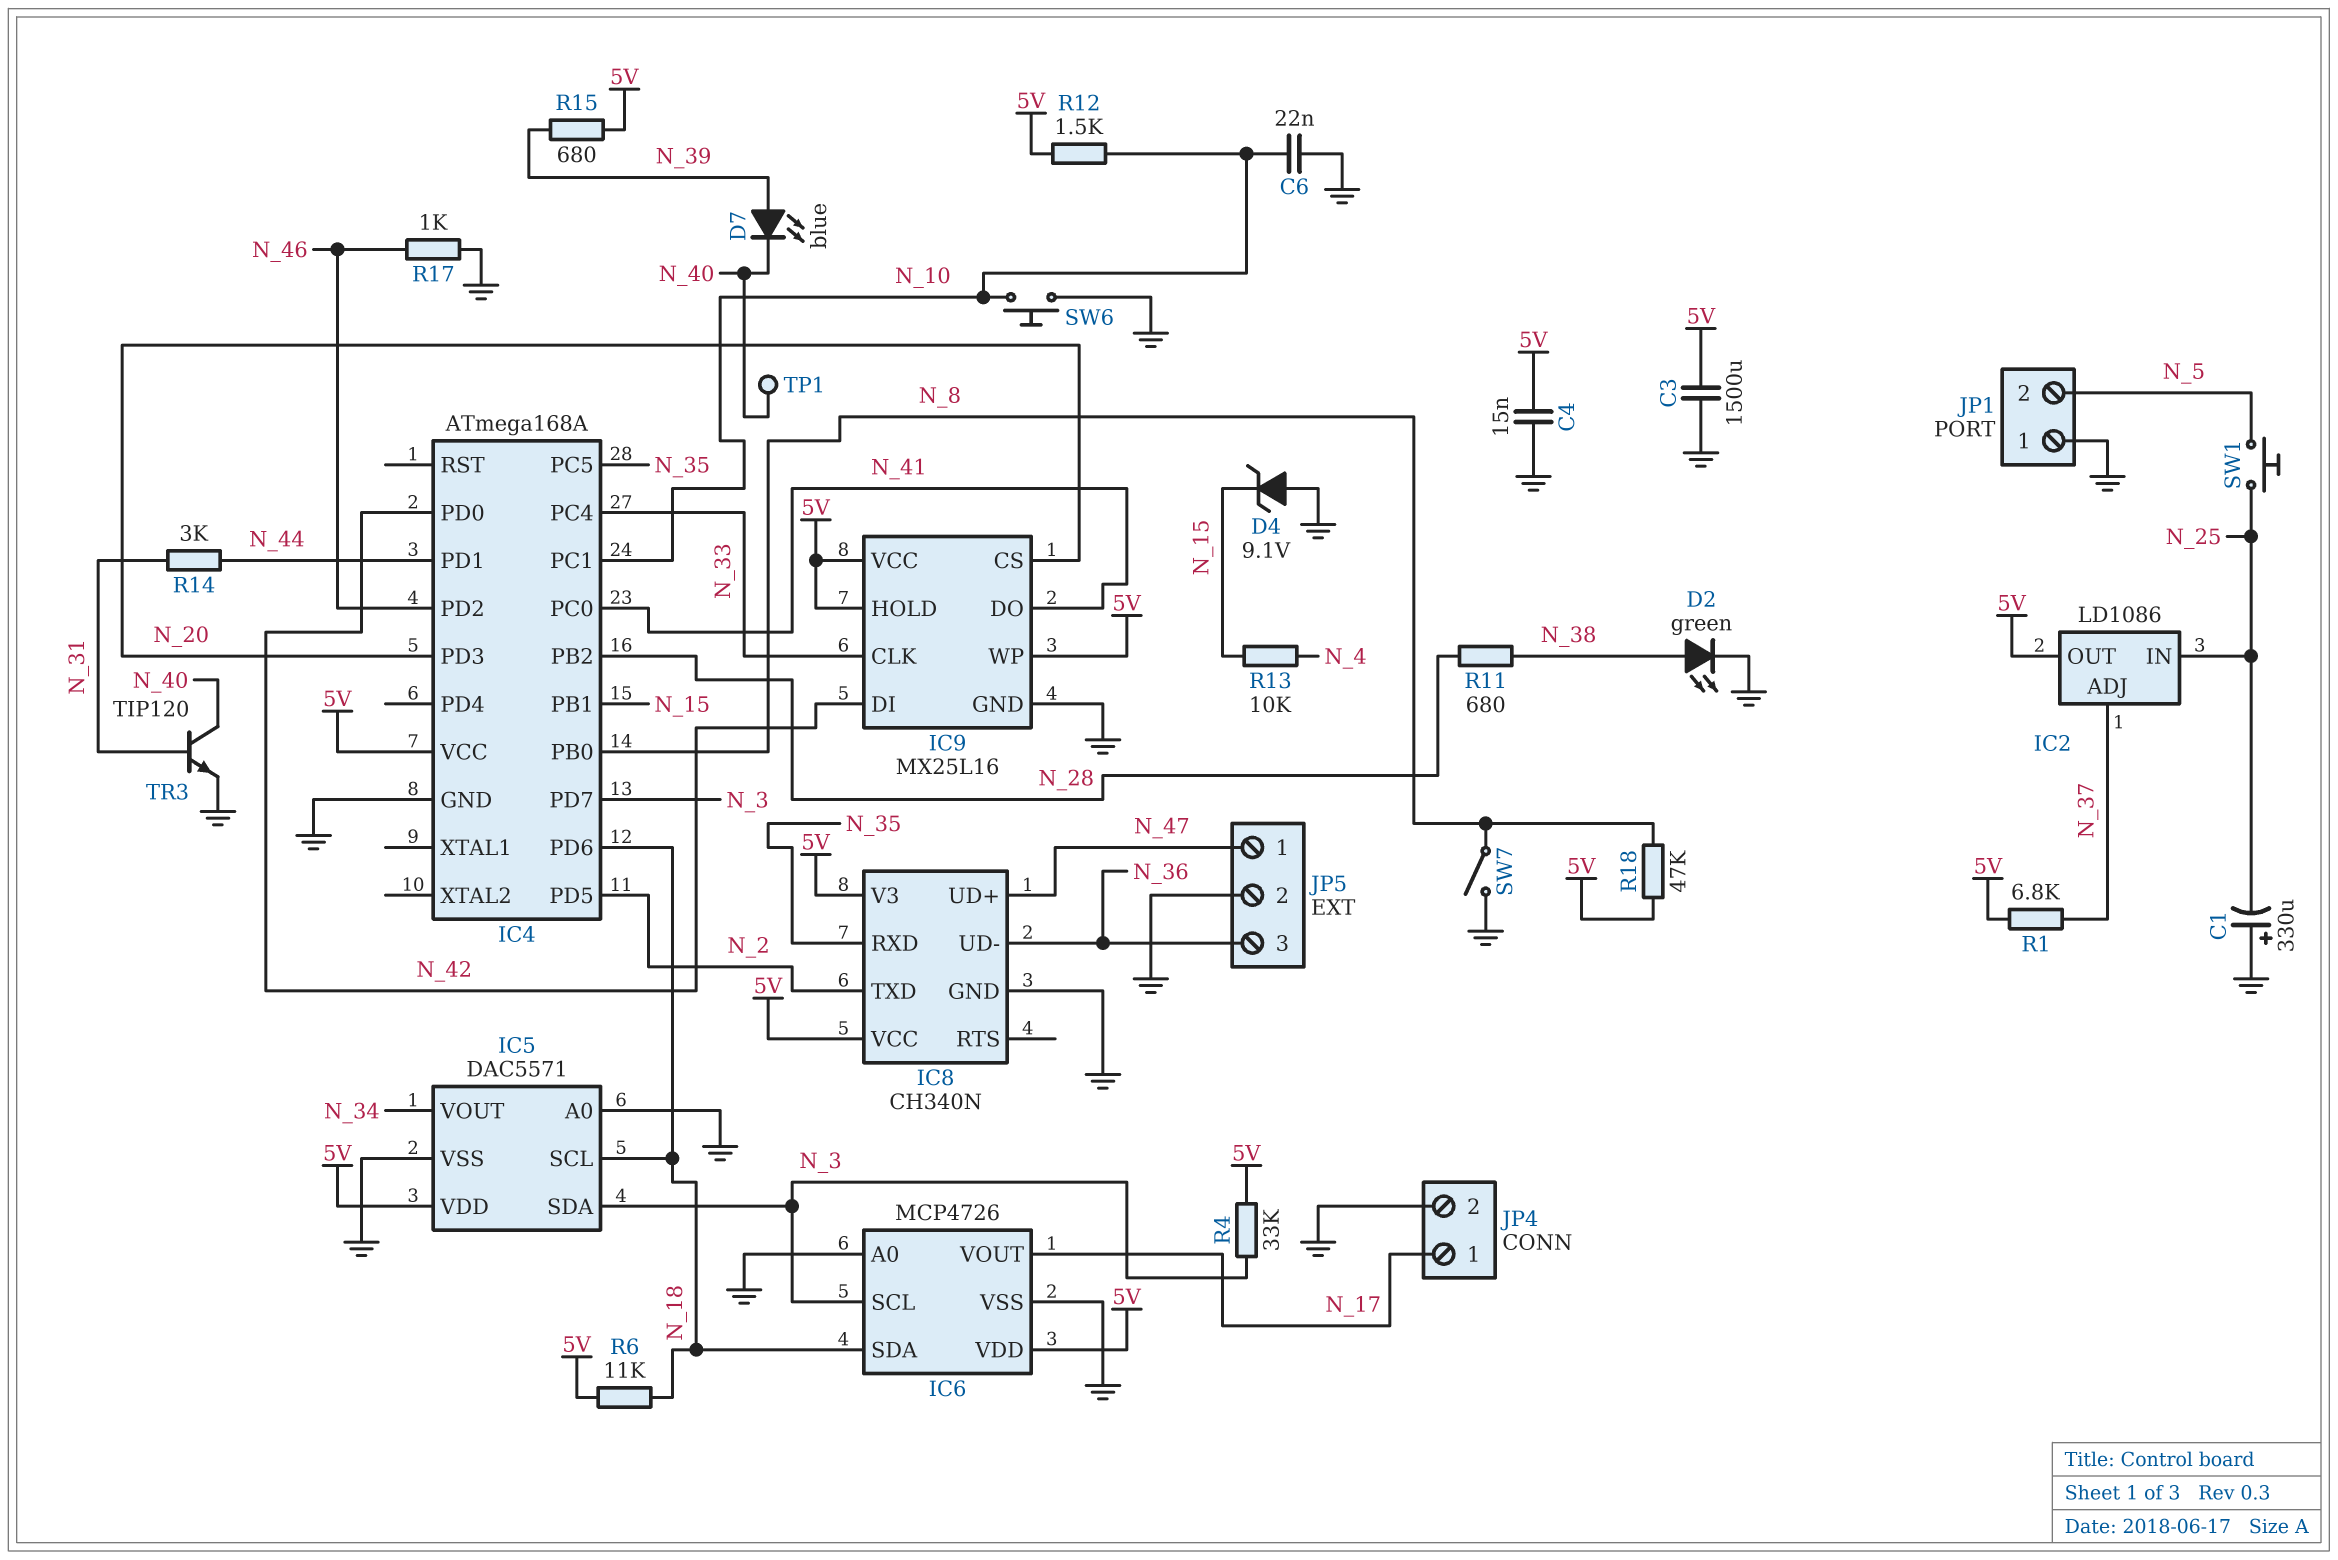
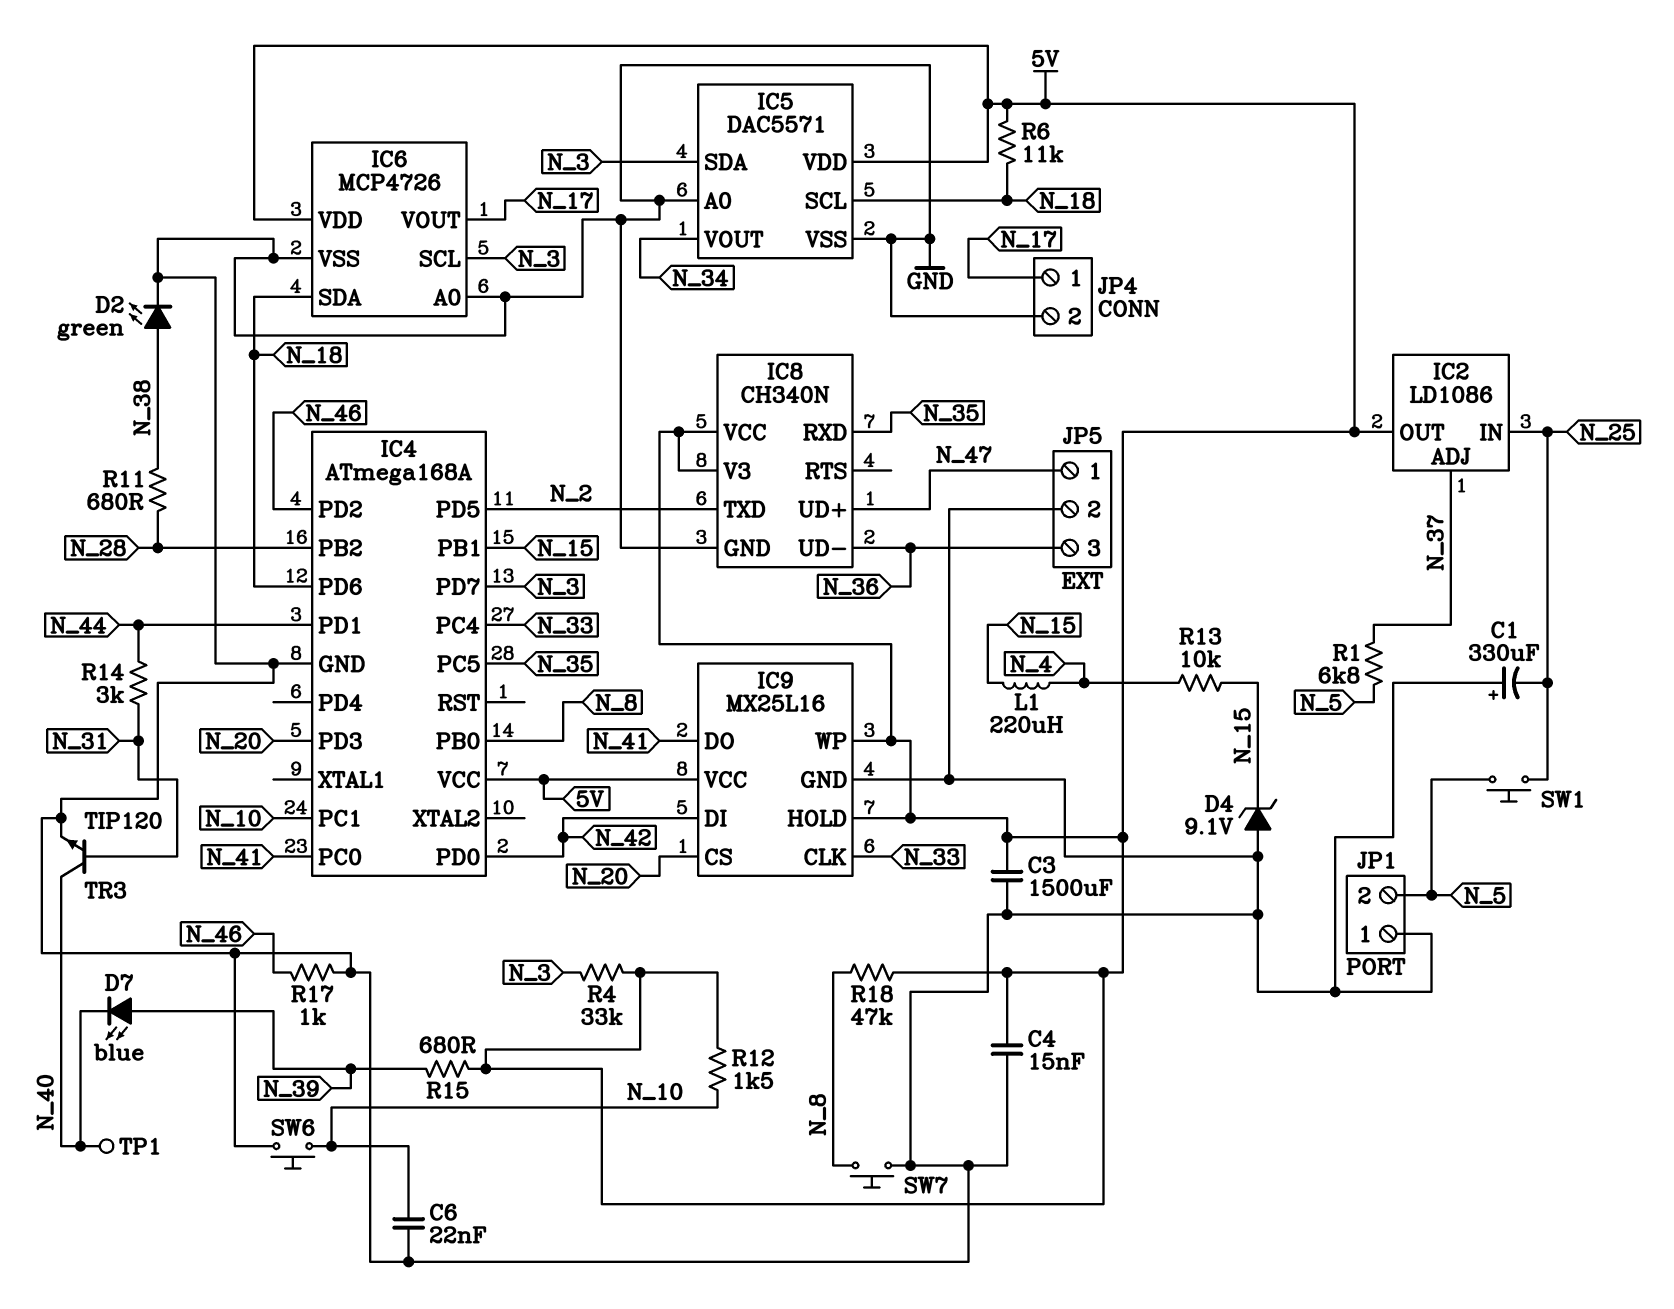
L1: none -> 220uH (N_4, N_15)
R1: 6.8k (5V, N_37) -> 6.8k (N_5, N_37)
SW7: switch (GND, N_8) -> button (GND, N_8)

